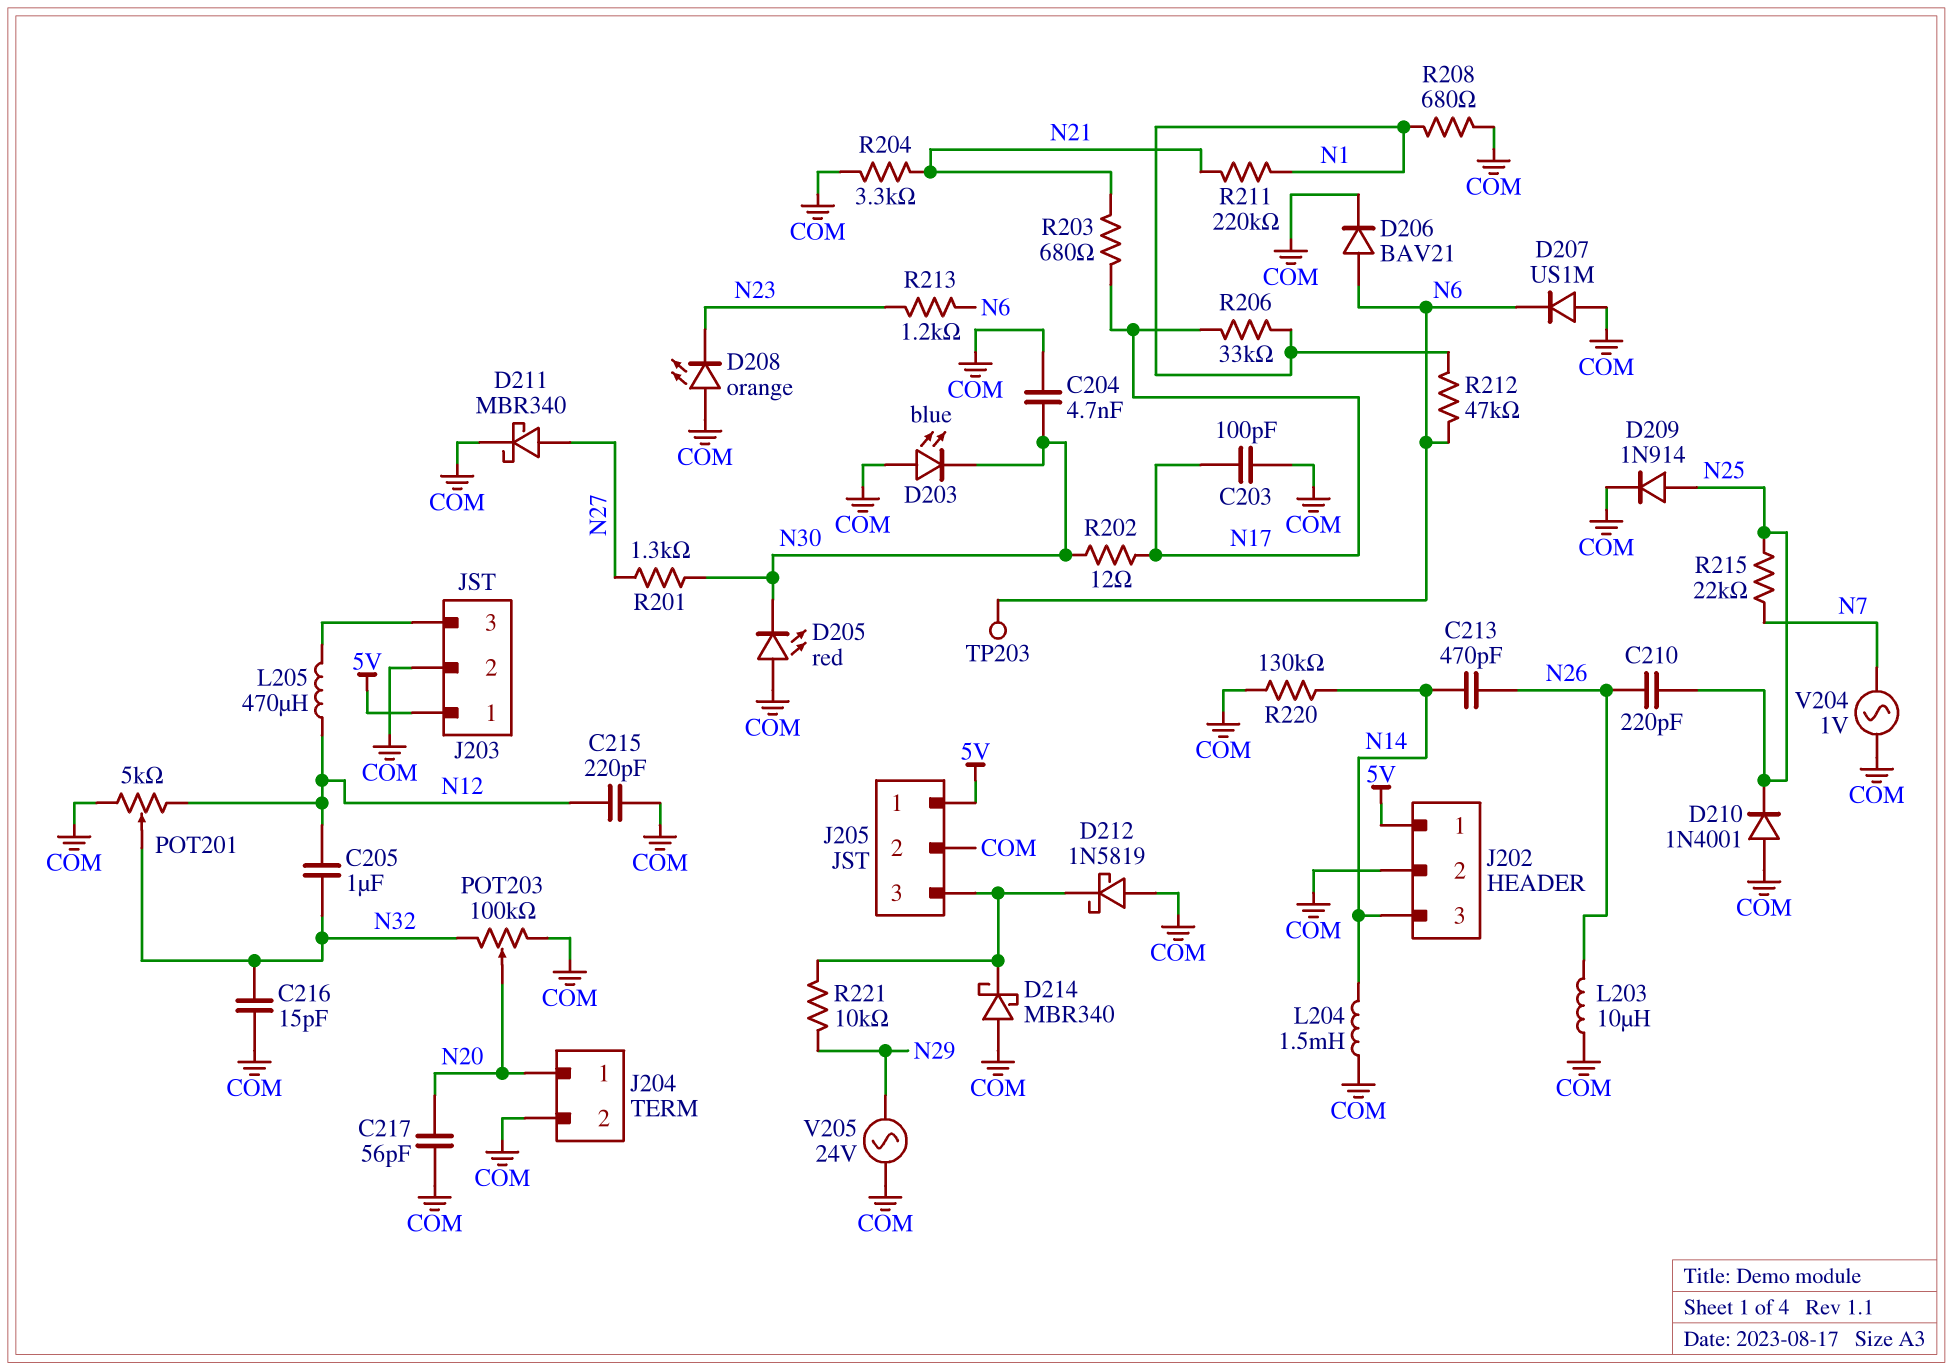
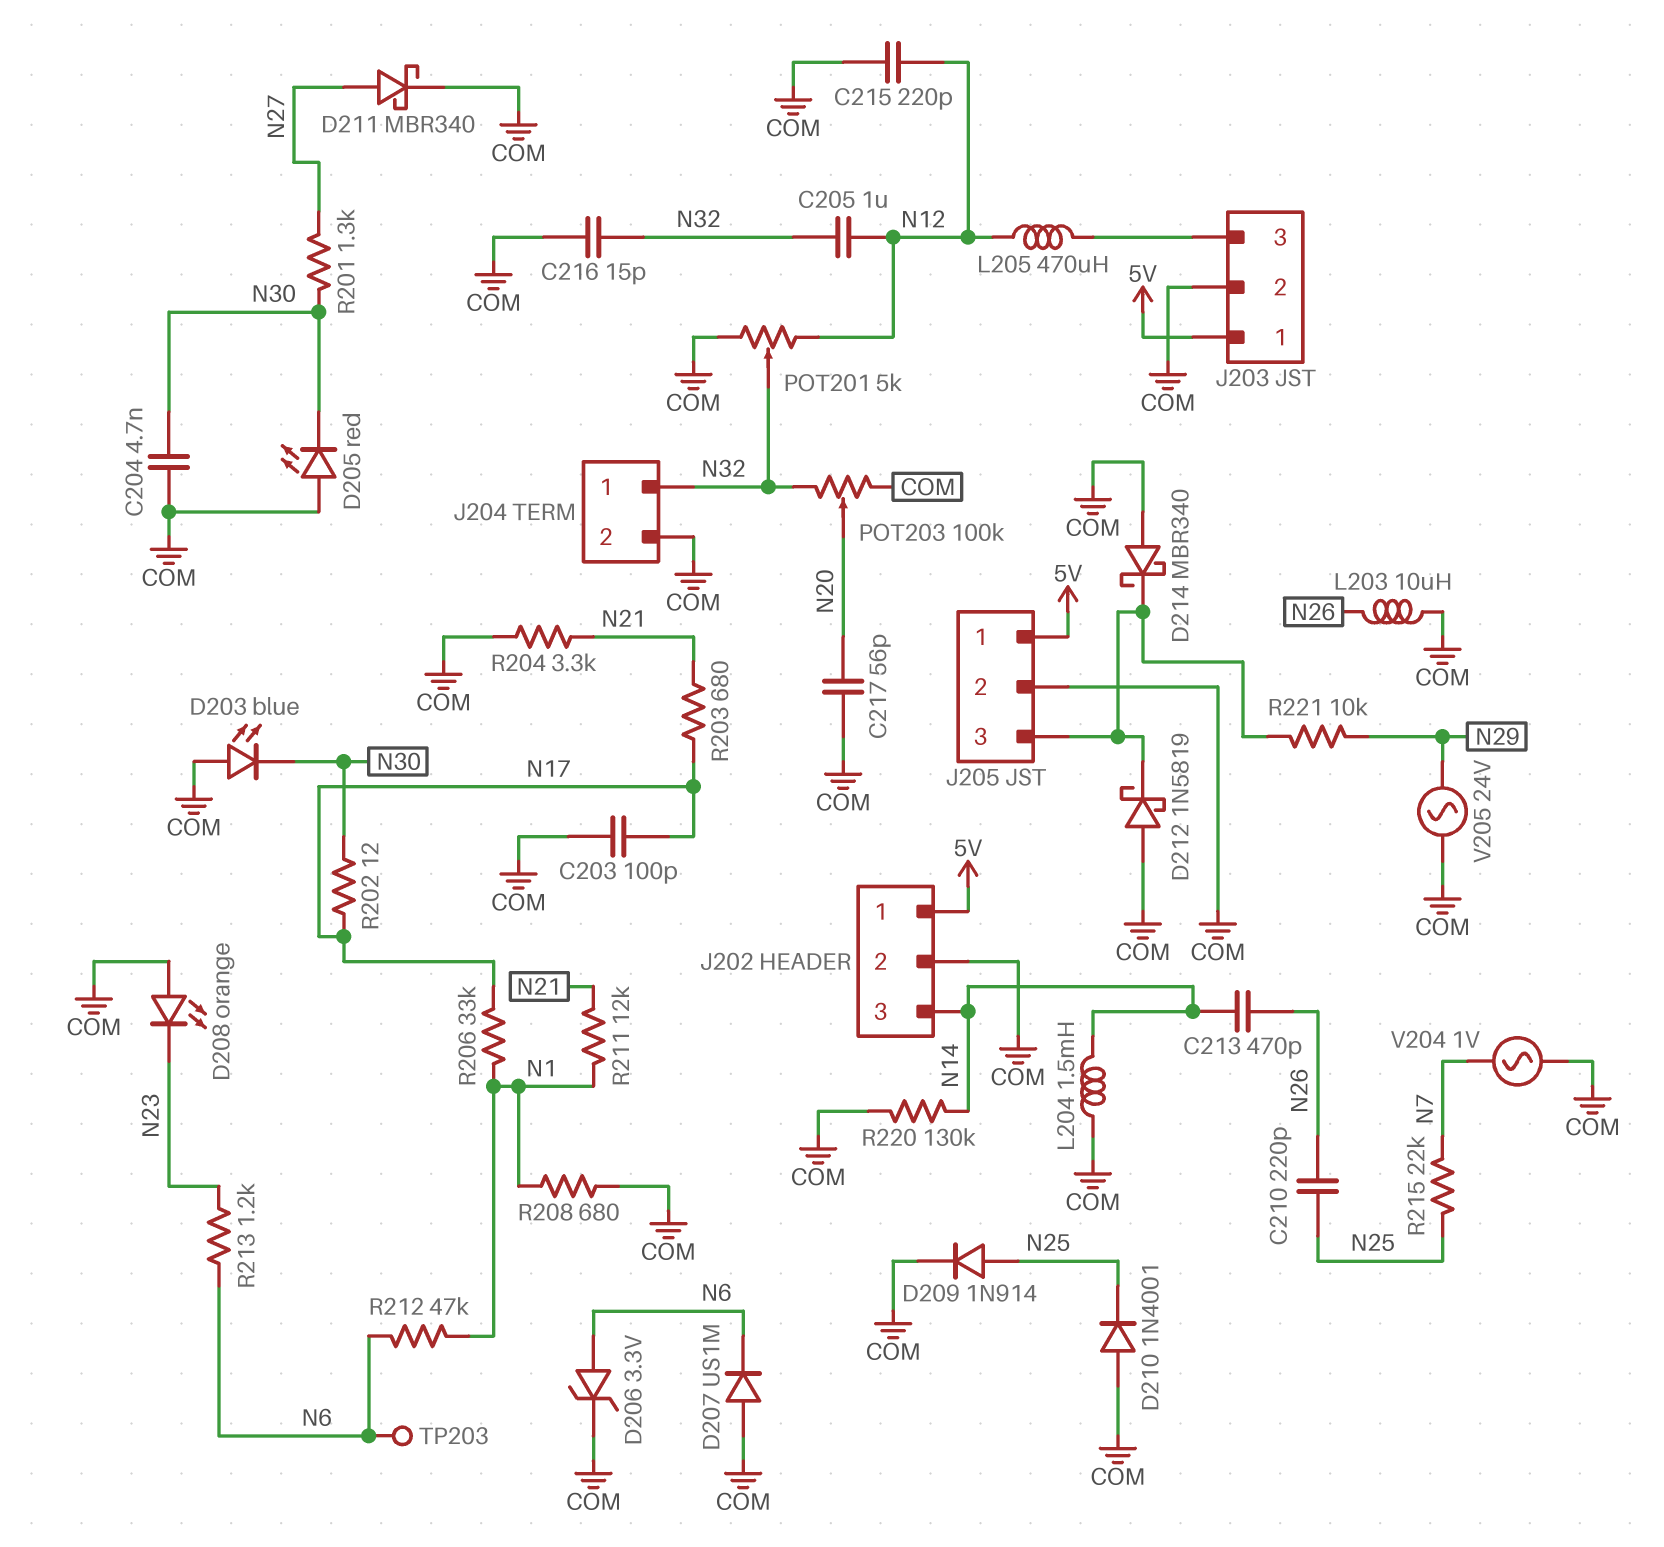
D206: diode BAV21 (A N6, K COM) -> zener 3.3V (A N6, K COM)
J204 pin 1: N20 -> N32
R211: 220k (N1, N21) -> 12k (N1, N21)

